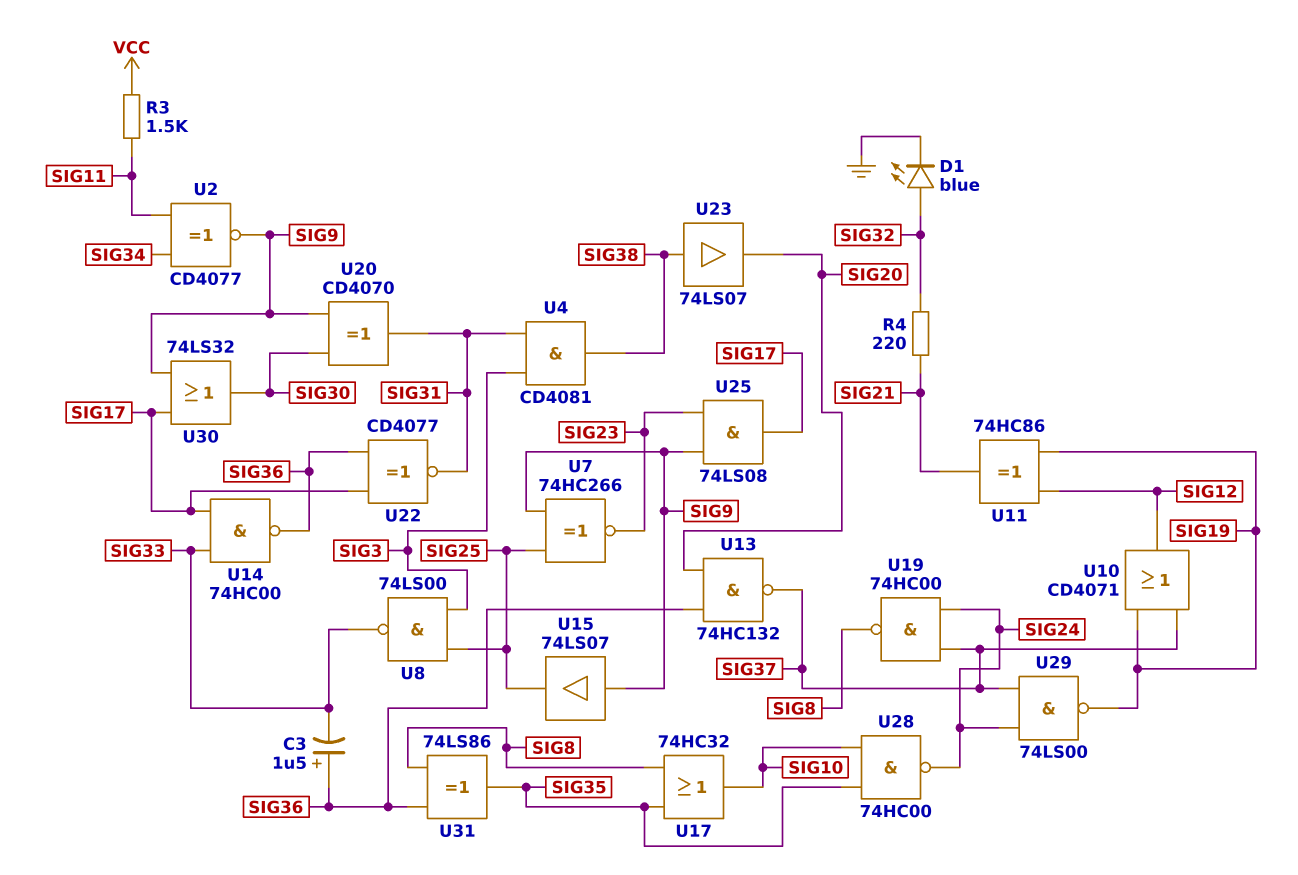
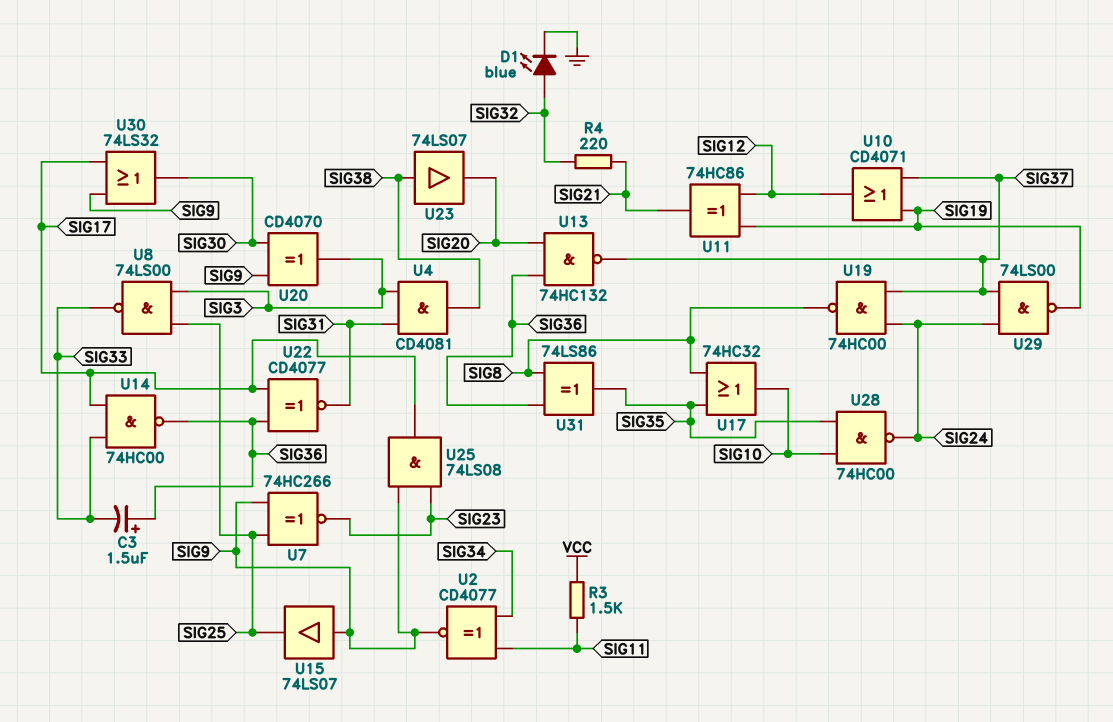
U20: XOR CD4070 (in SIG9, in SIG30, out SIG31) -> XOR CD4070 (in SIG9, in SIG30, out SIG3)

